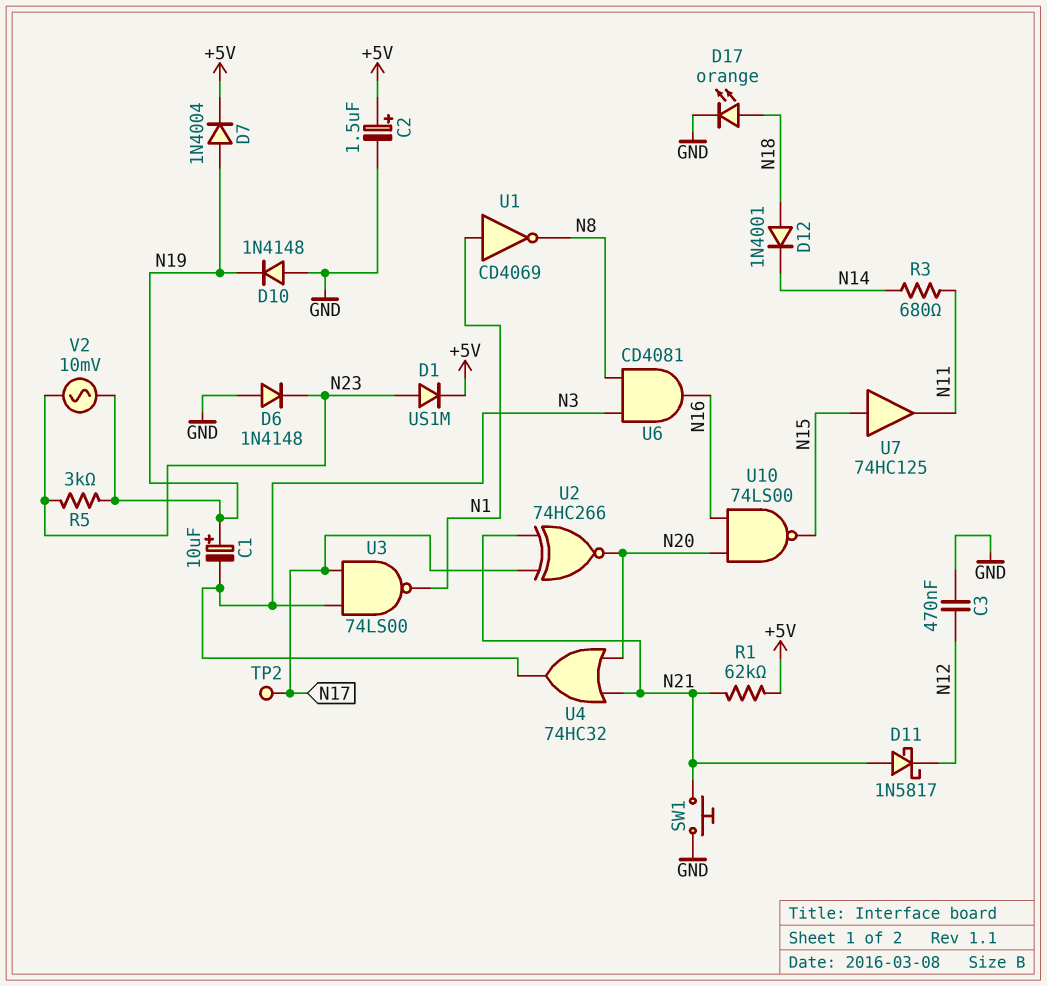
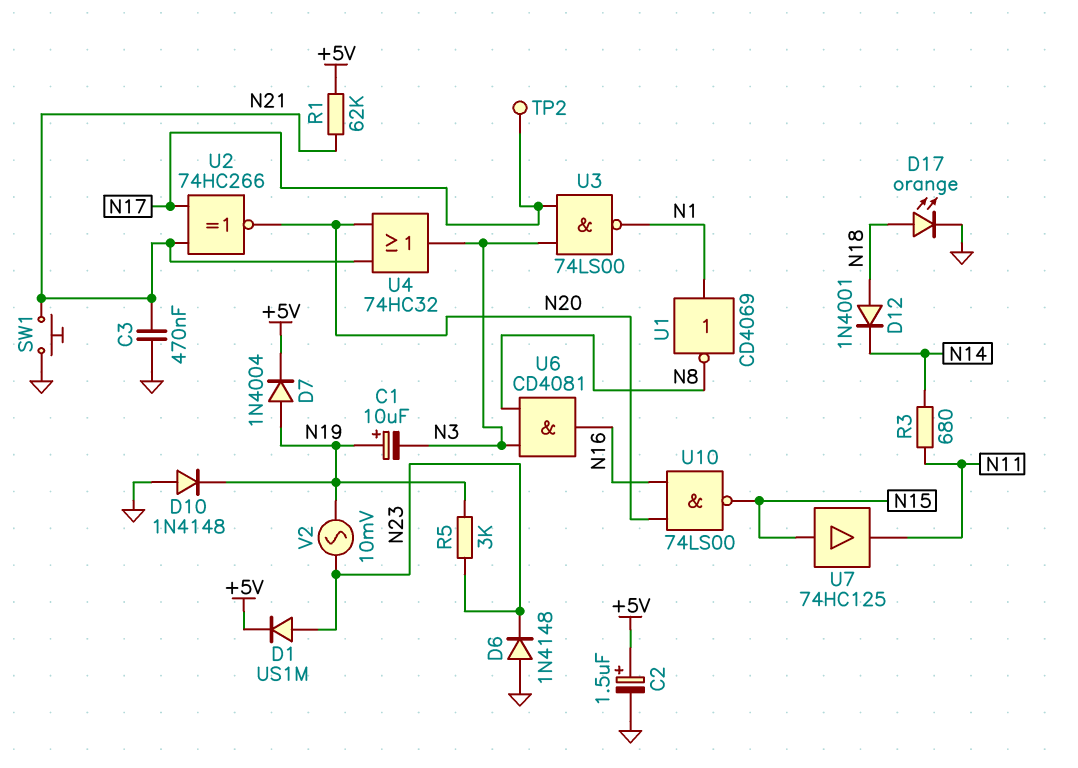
C3: 470nF (GND, N12) -> 470nF (GND, N21)
D11: schottky 1N5817 (A N21, K N12) -> none

